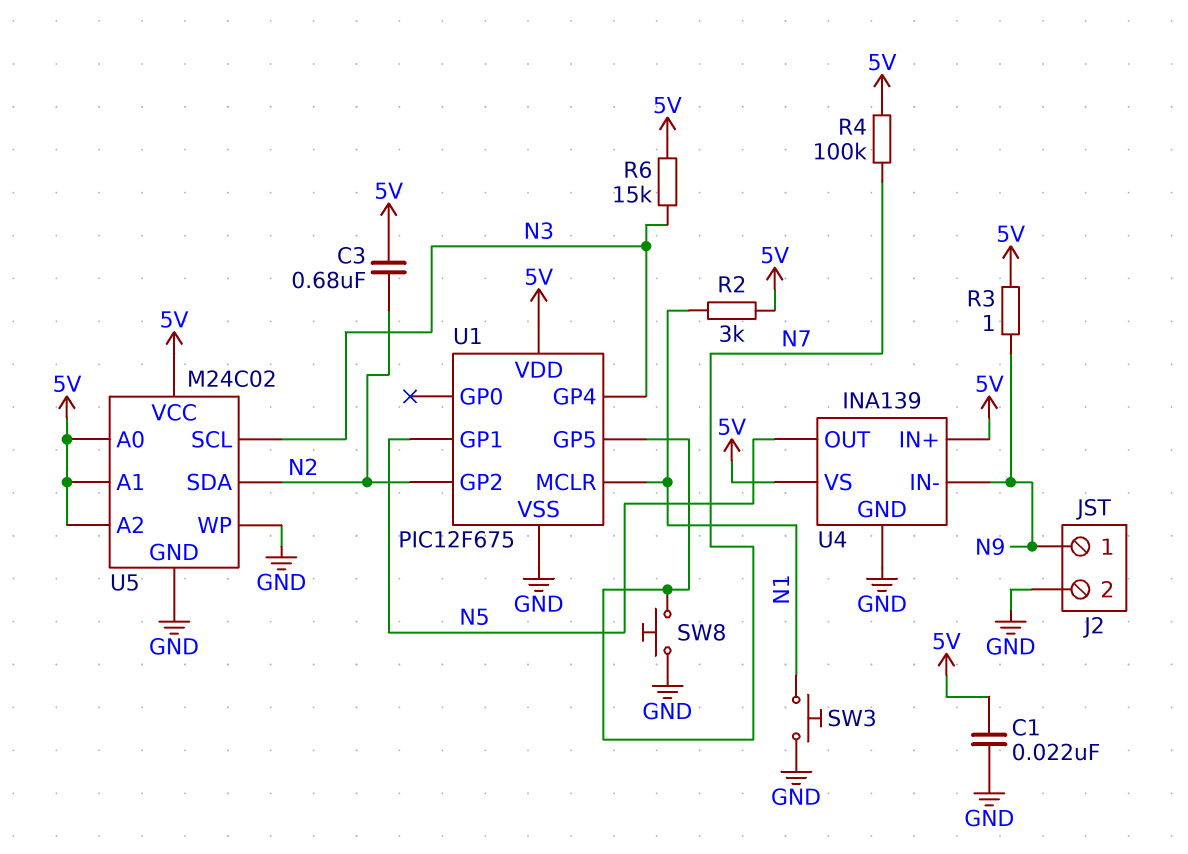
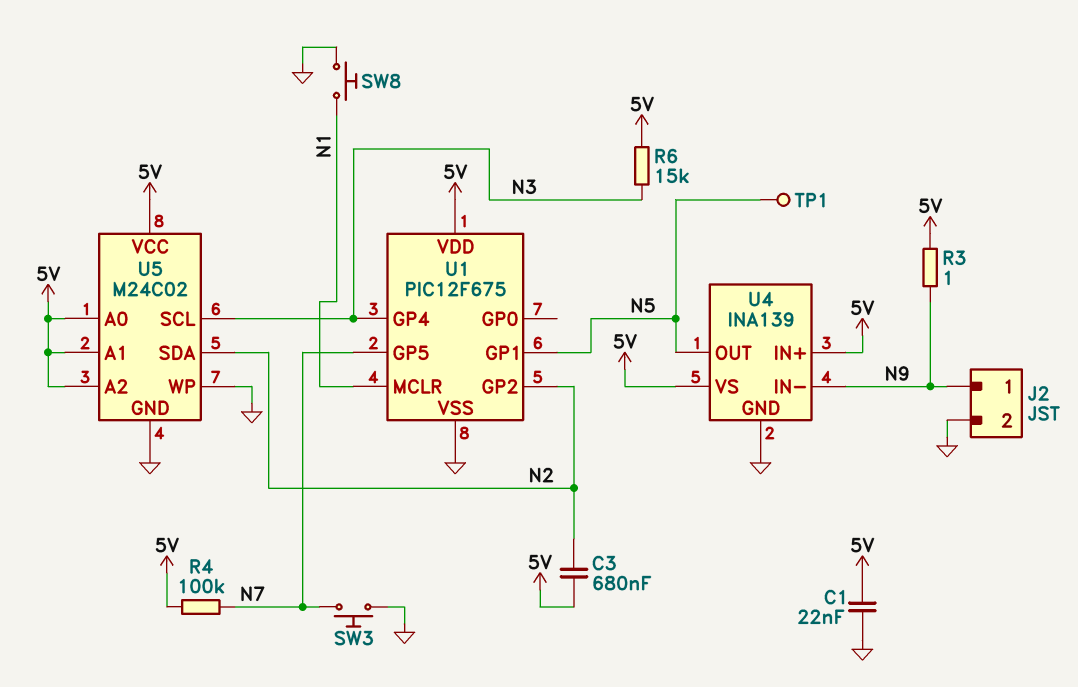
R2: 3k (5V, N1) -> none
SW3: button (GND, N1) -> button (GND, N7)
SW8: button (GND, N7) -> button (GND, N1)
TP1: none -> test point (N5)

